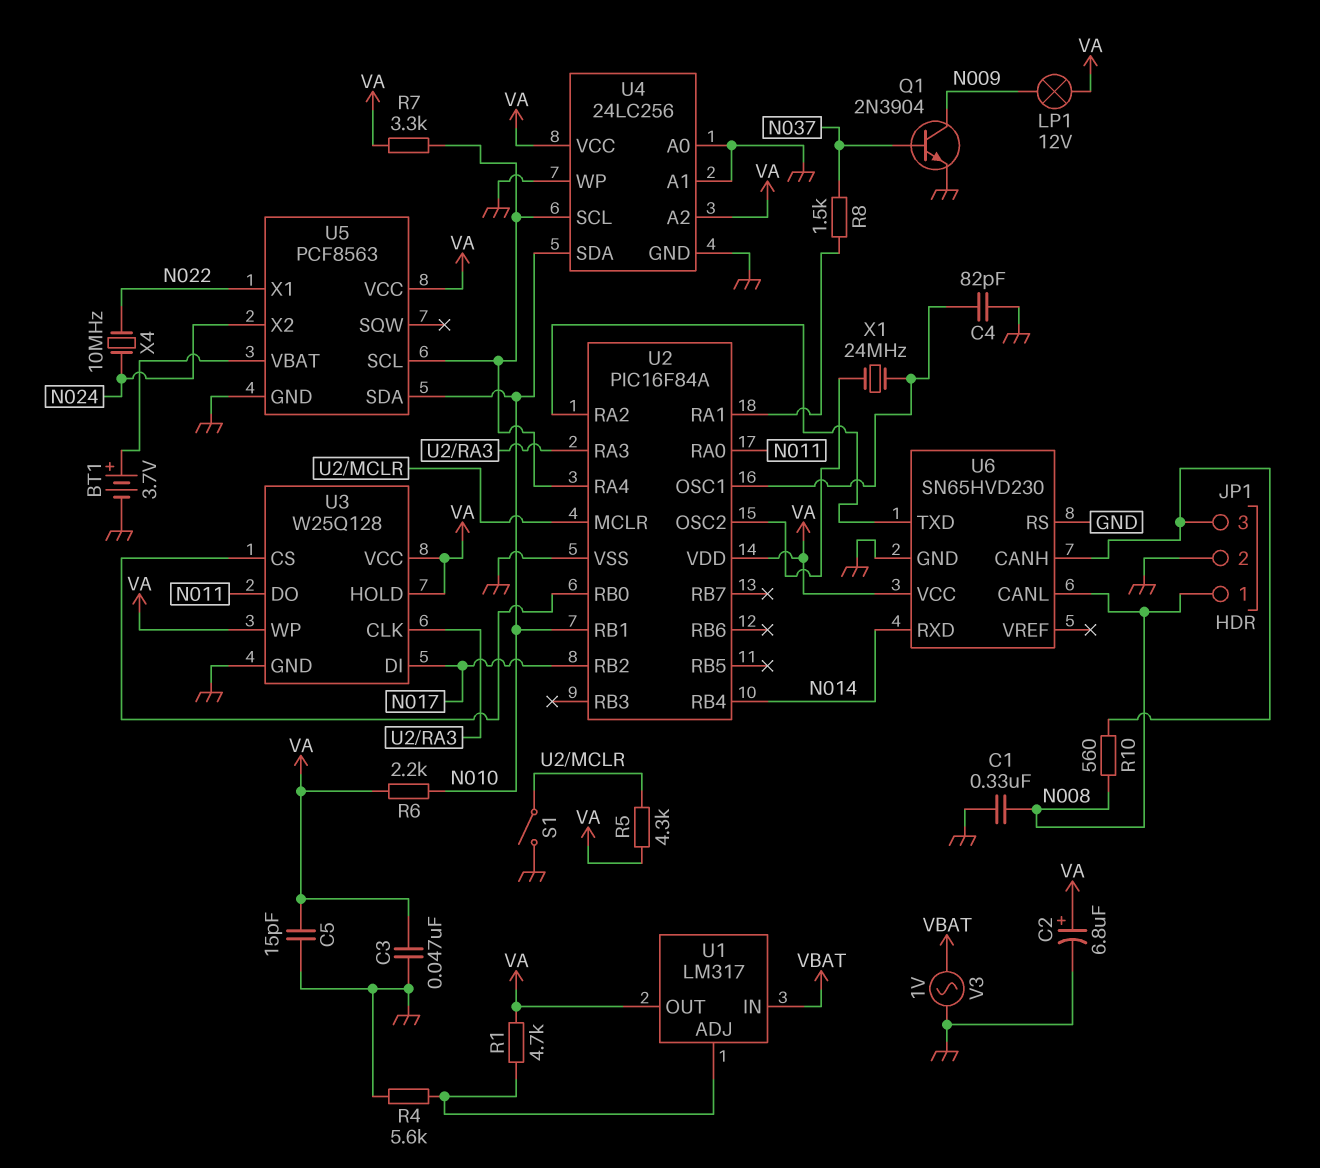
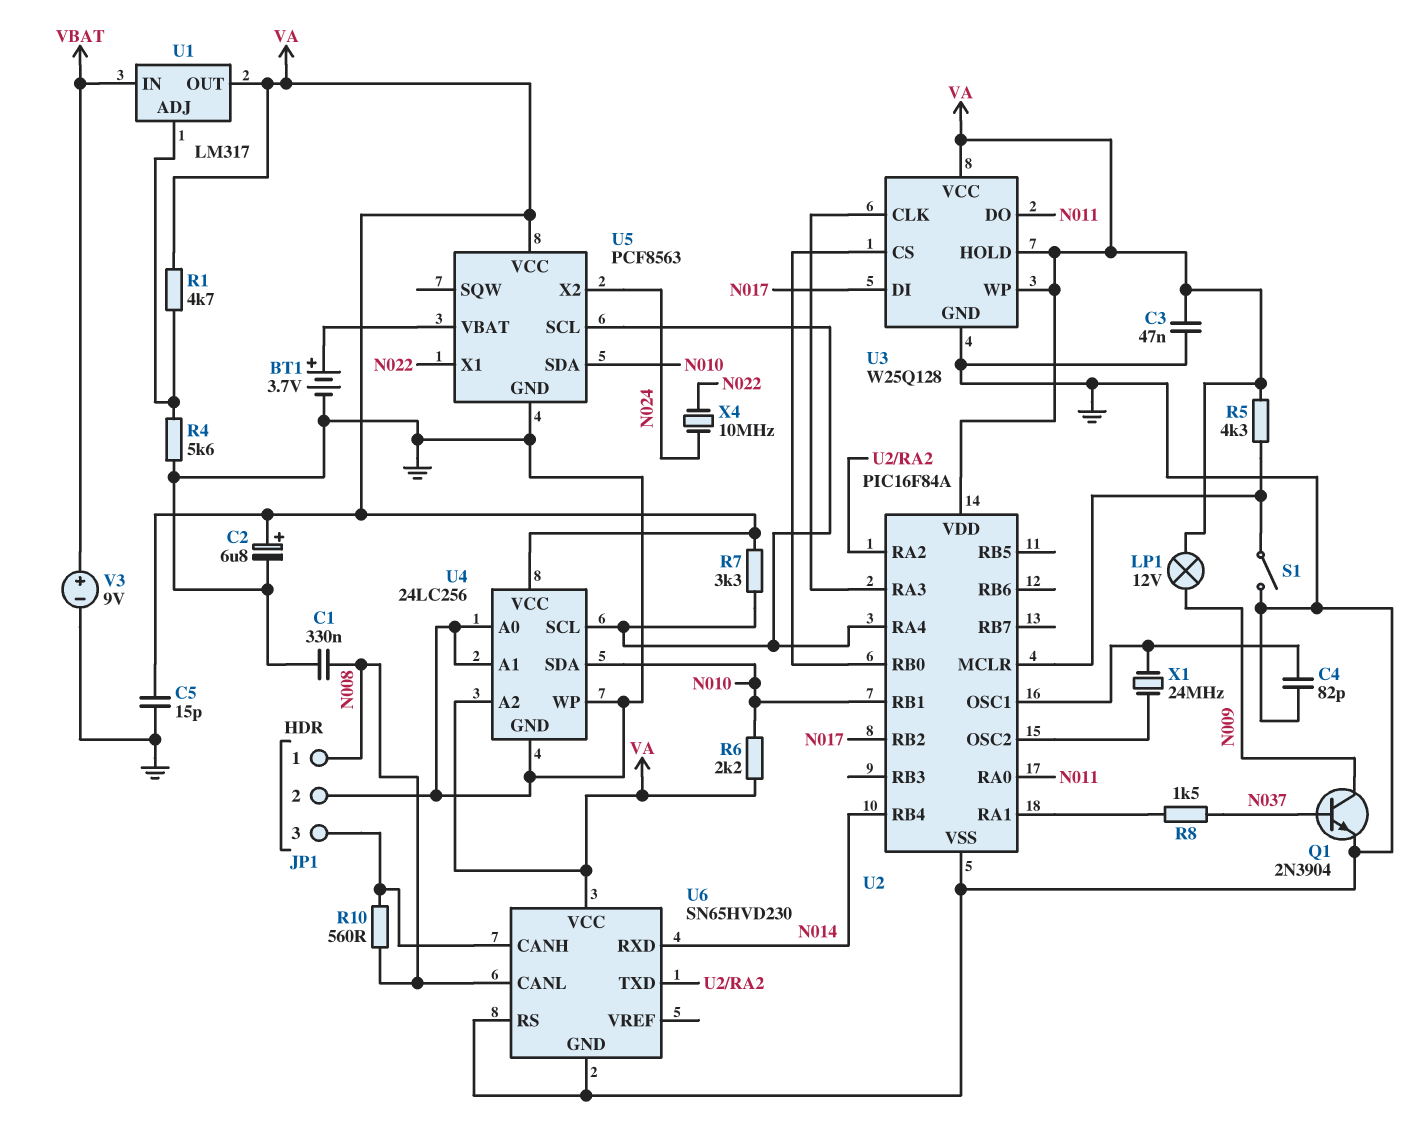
V3: AC 1V (GND, VBAT) -> 9V (plus VBAT, minus GND)

